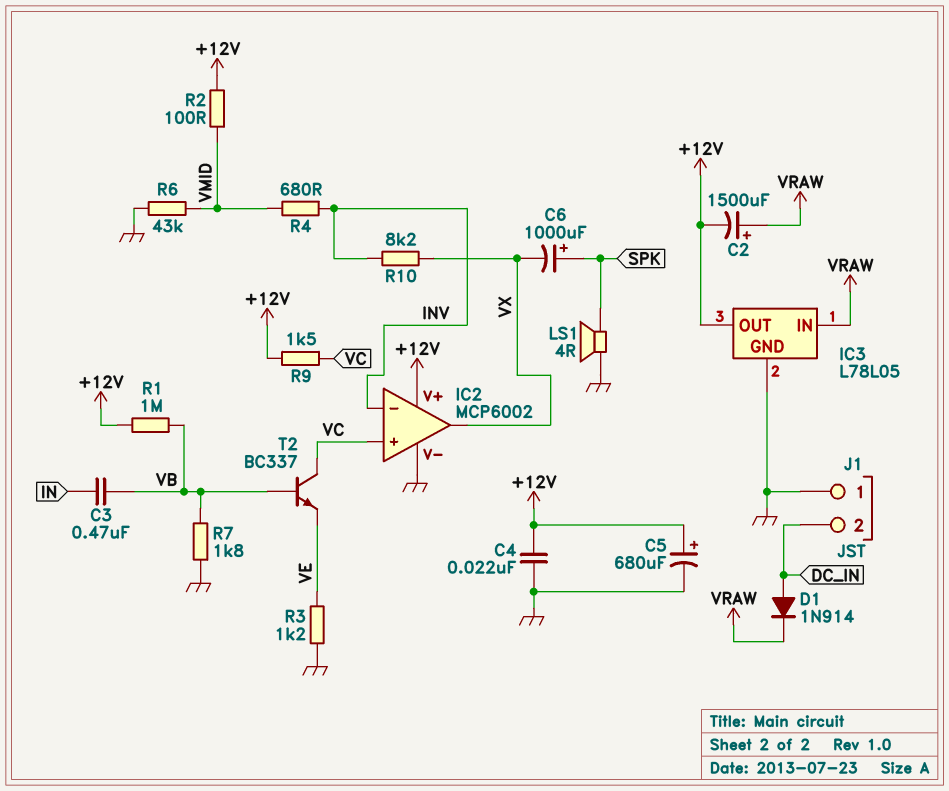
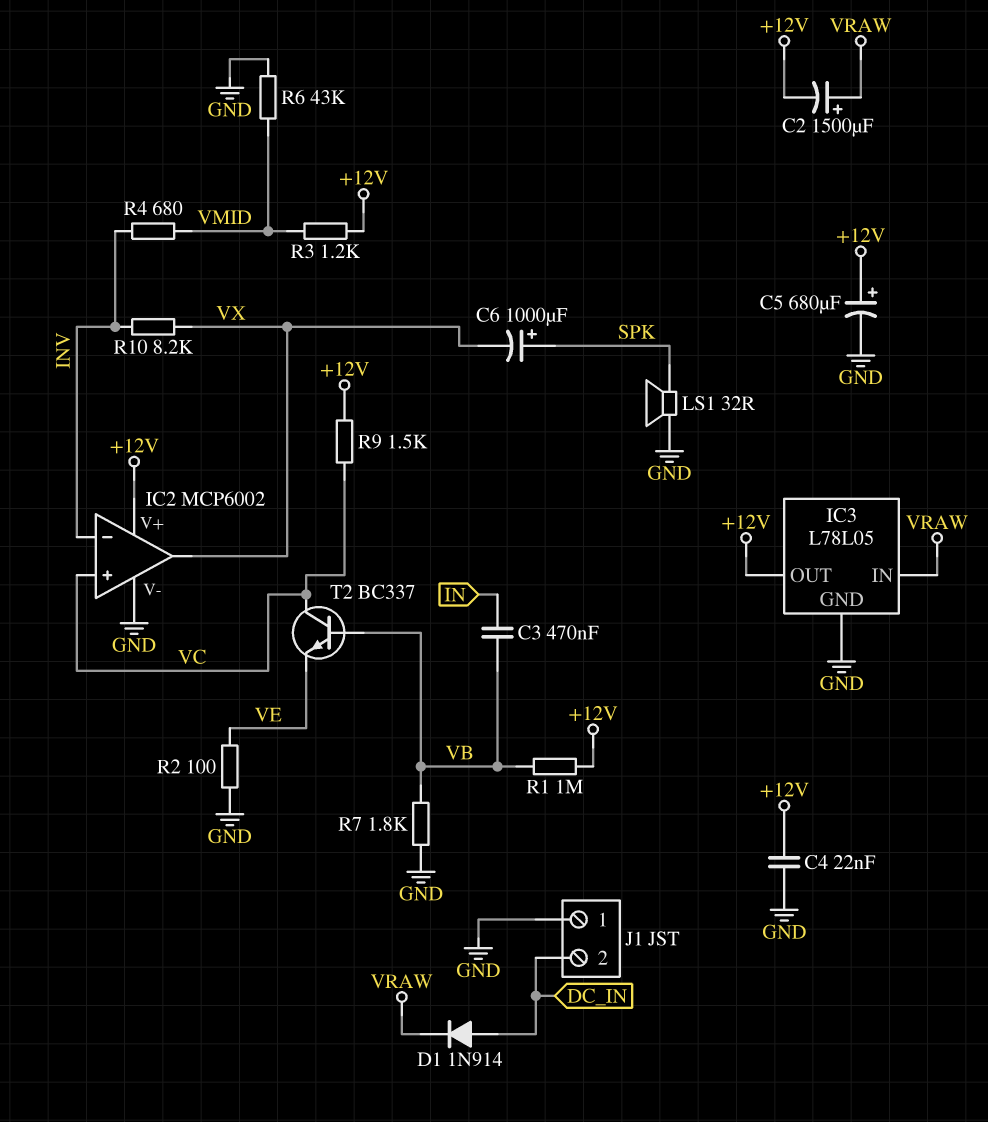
LS1: speaker 4R (GND, SPK) -> speaker 32R (GND, SPK)
R2: 100 (+12V, VMID) -> 100 (GND, VE)
R3: 1.2k (GND, VE) -> 1.2k (+12V, VMID)

